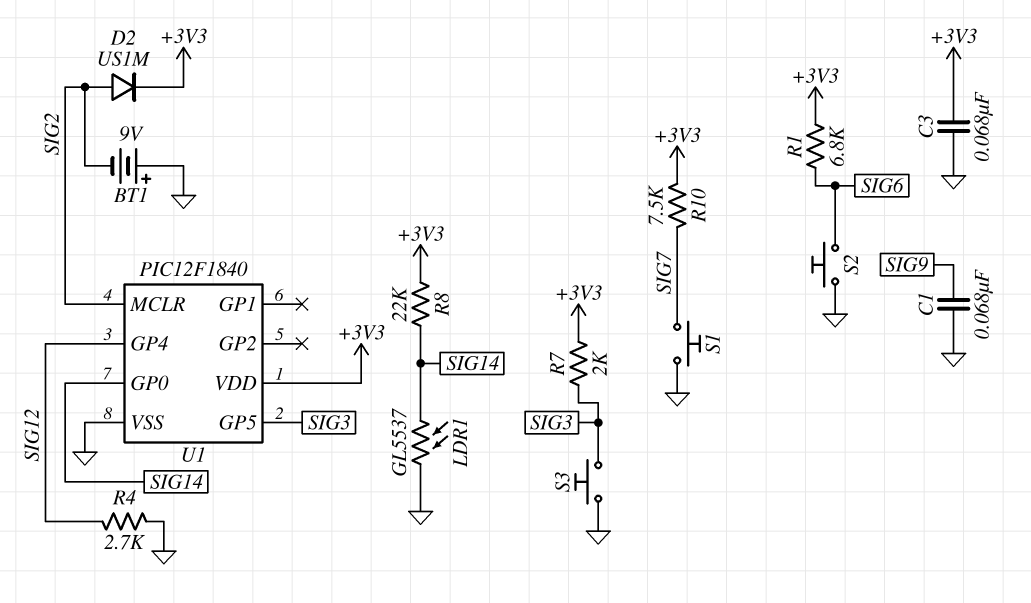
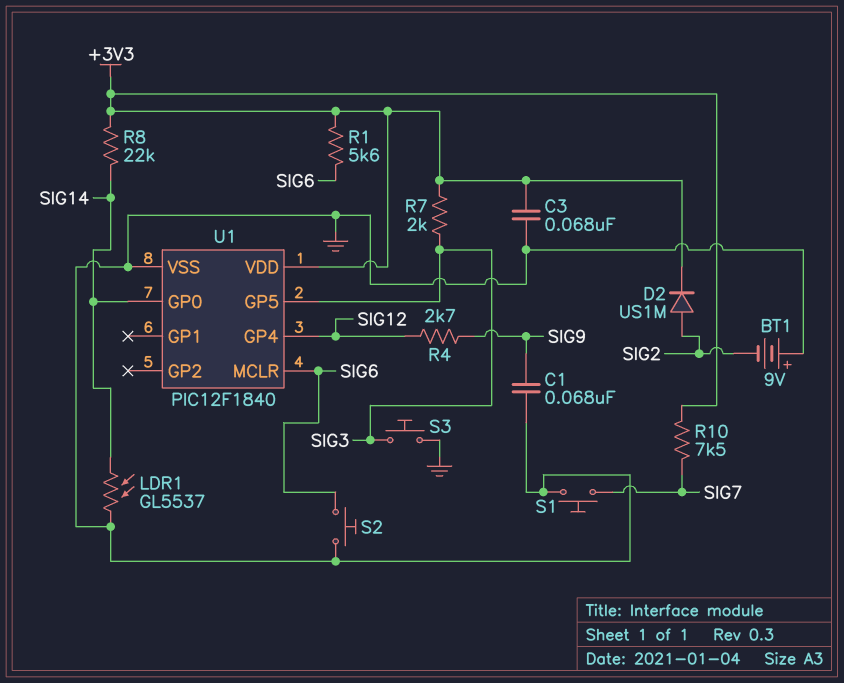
R1: 6.8k (+3V3, SIG6) -> 5.6k (+3V3, SIG6)
R4: 2.7k (GND, SIG12) -> 2.7k (SIG9, SIG12)
U1 pin MCLR: SIG2 -> SIG6

